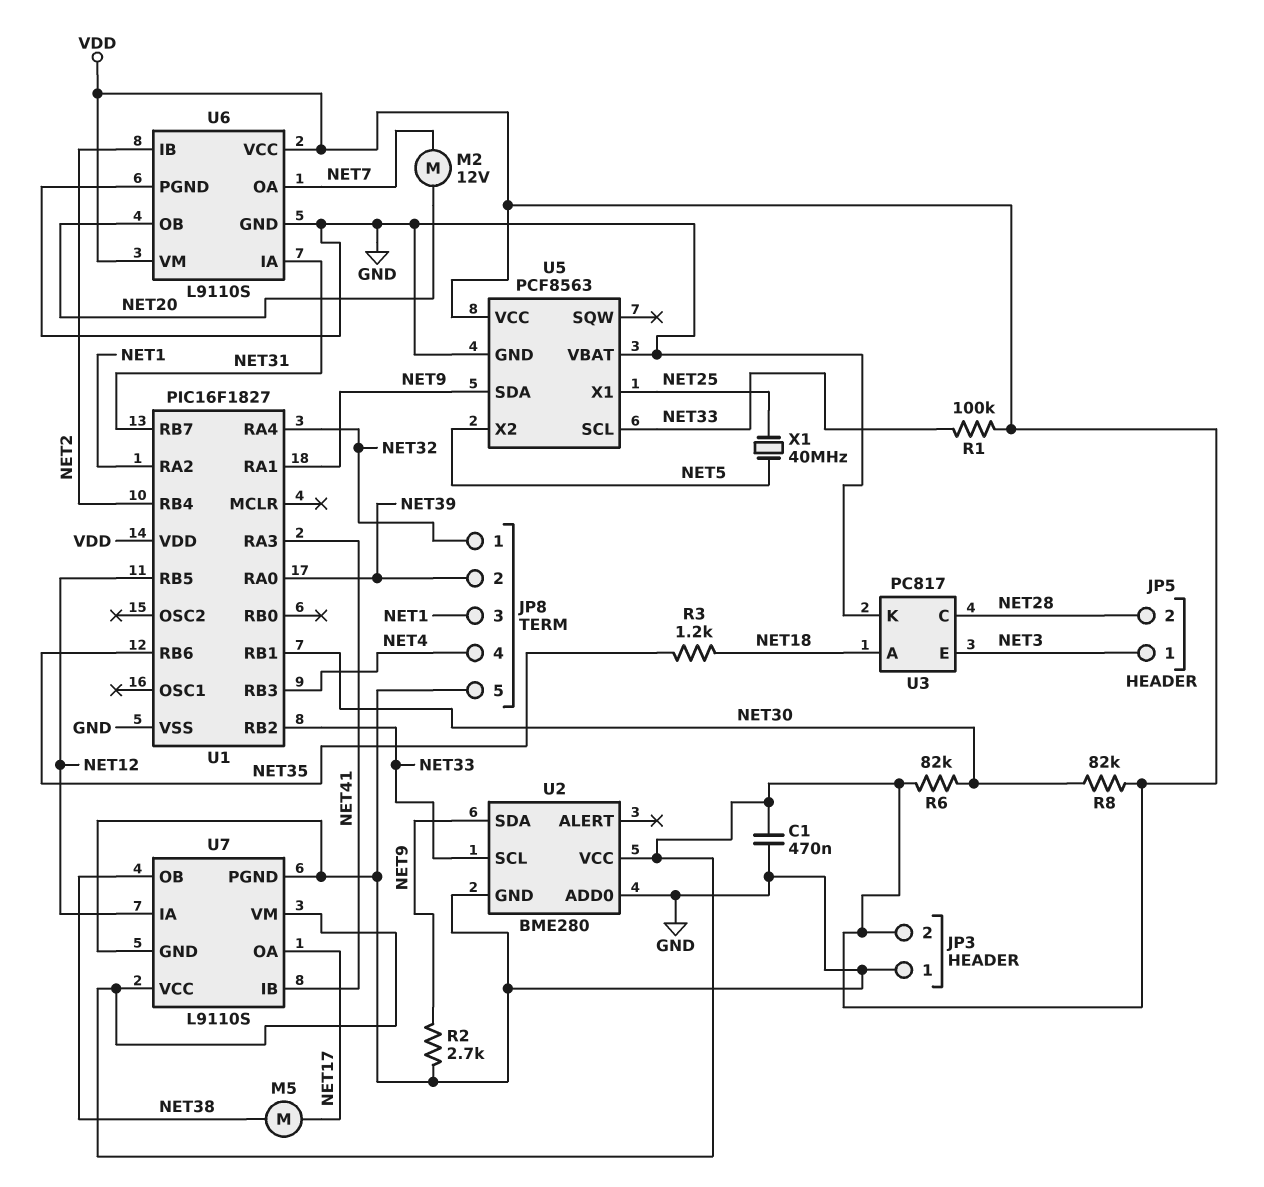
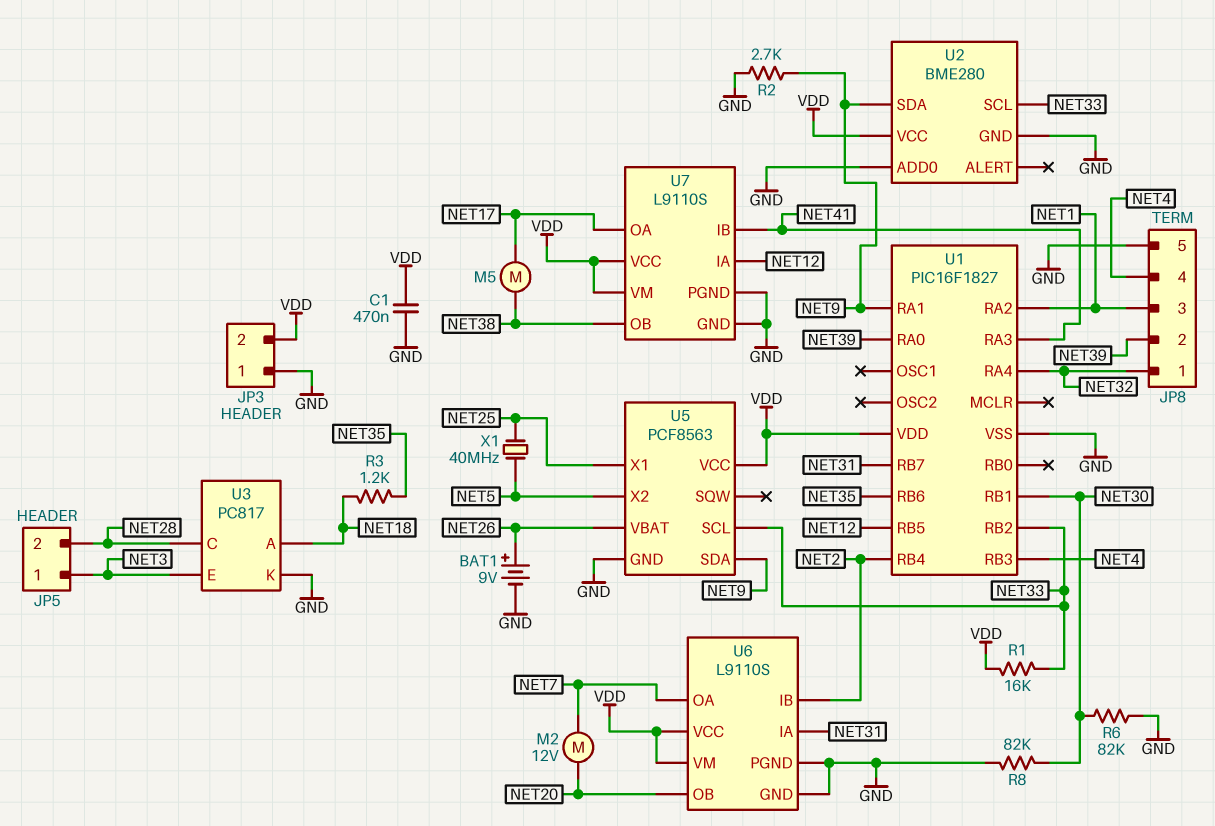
BAT1: none -> 9V (plus NET26, minus GND)
R1: 100k (NET33, VDD) -> 16k (NET33, VDD)
R6: 82k (NET30, VDD) -> 82k (GND, NET30)
R8: 82k (NET30, VDD) -> 82k (GND, NET30)
U5 pin VBAT: GND -> NET26

